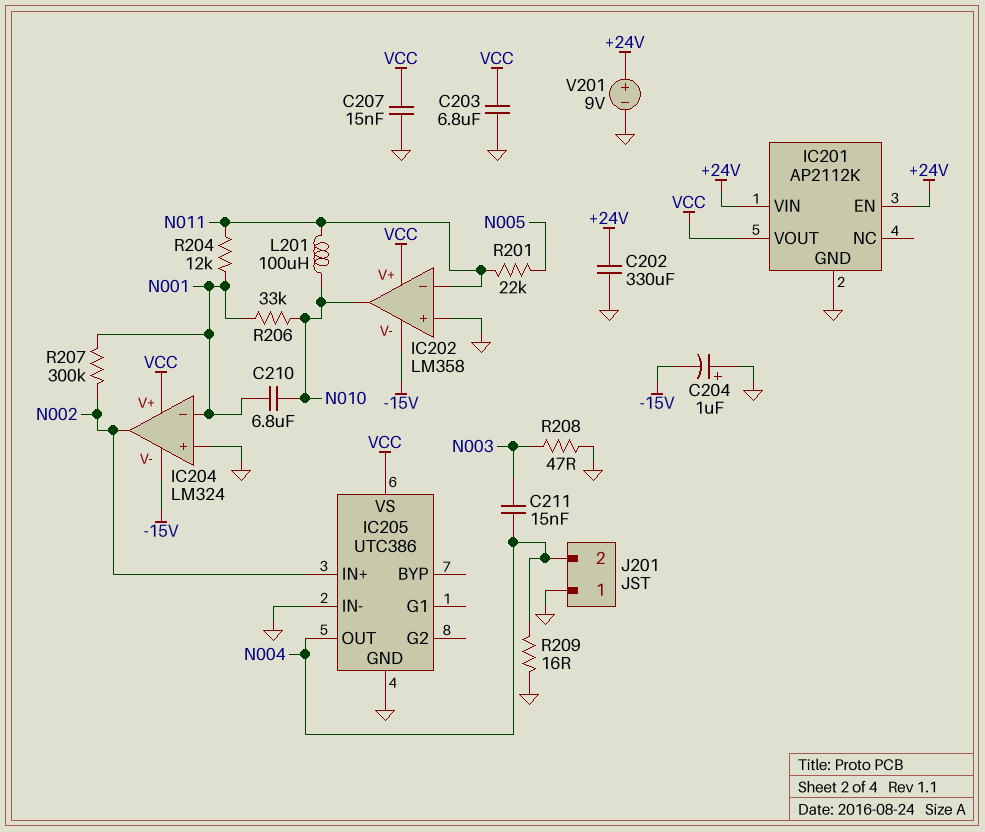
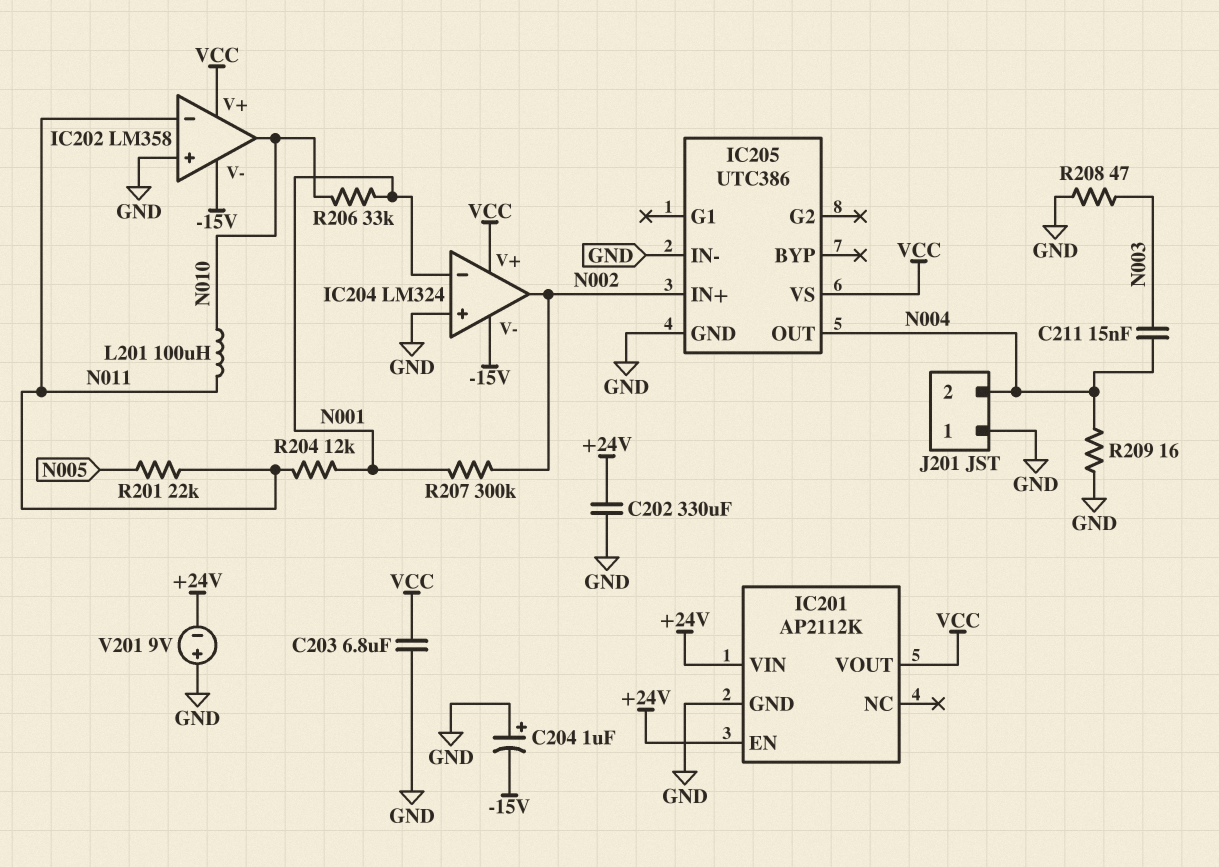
C207: 15nF (GND, VCC) -> none
C210: 6.8uF (N001, N010) -> none
V201: 9V (plus +24V, minus GND) -> 9V (plus GND, minus +24V)

